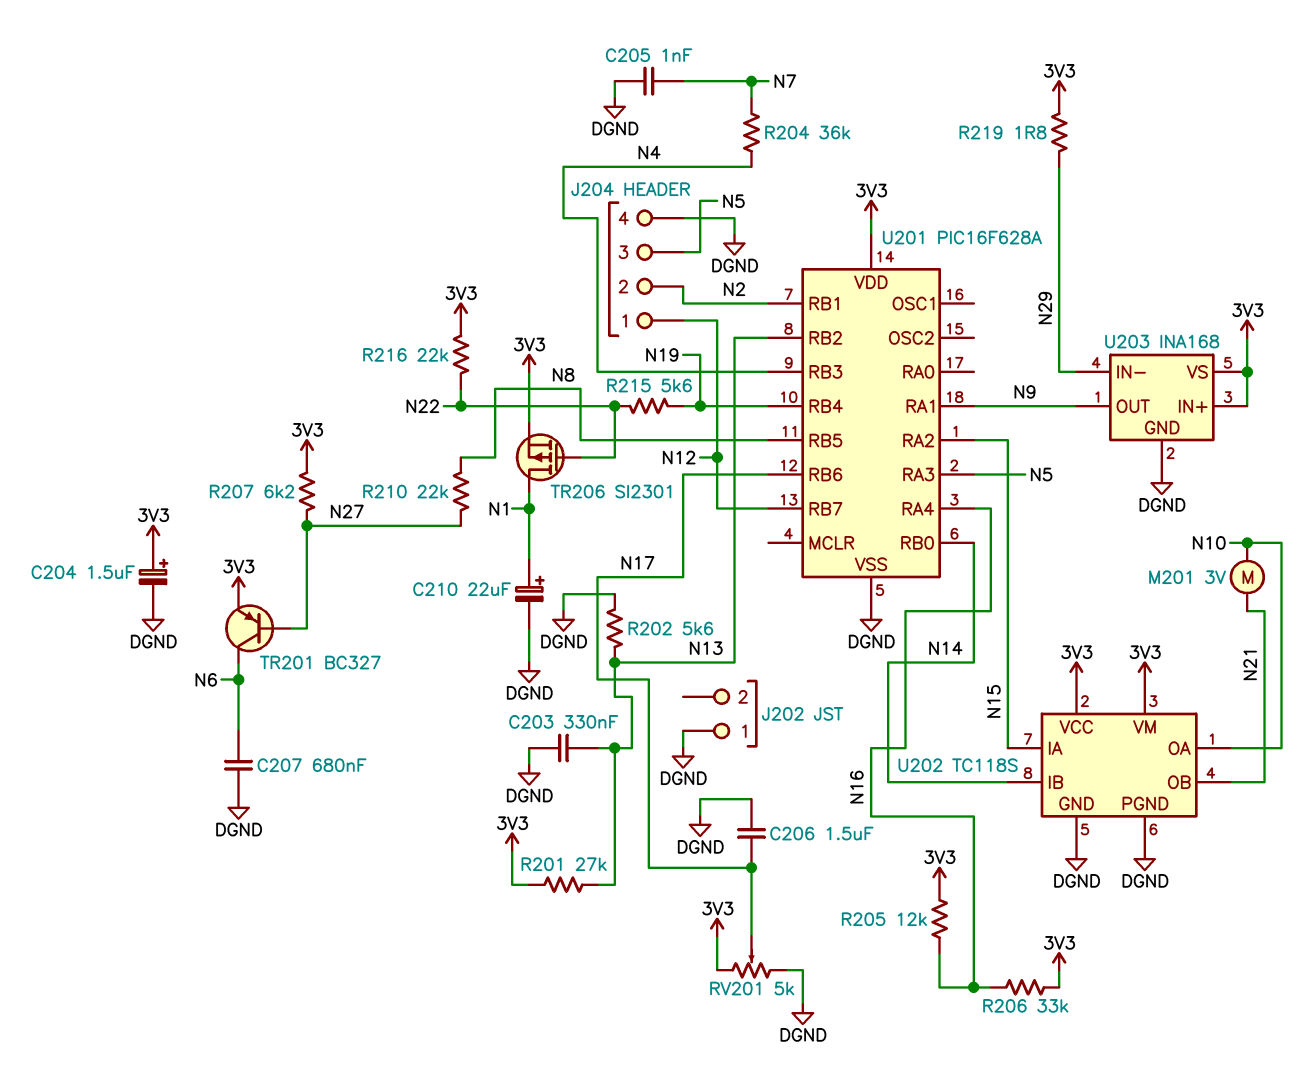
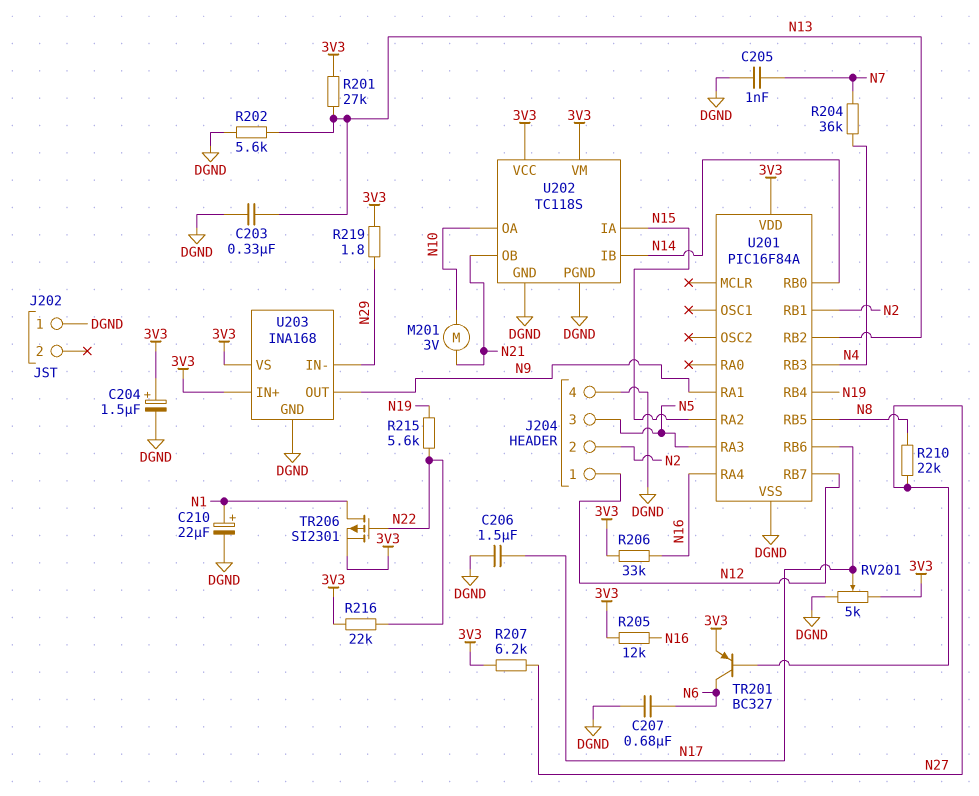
U201: PIC16F628A -> PIC16F84A

